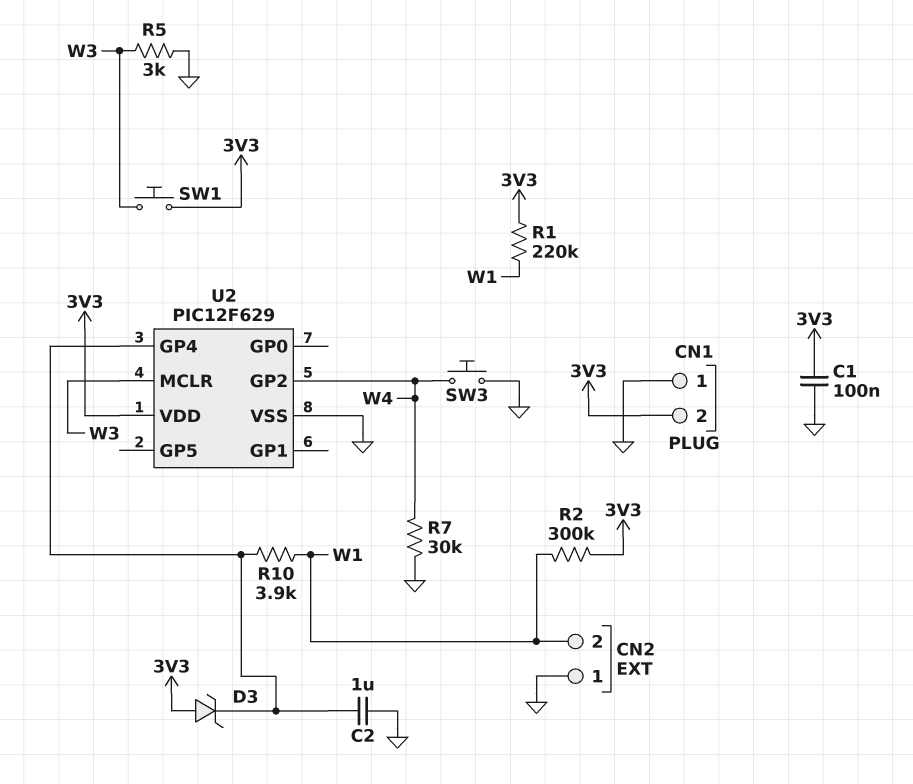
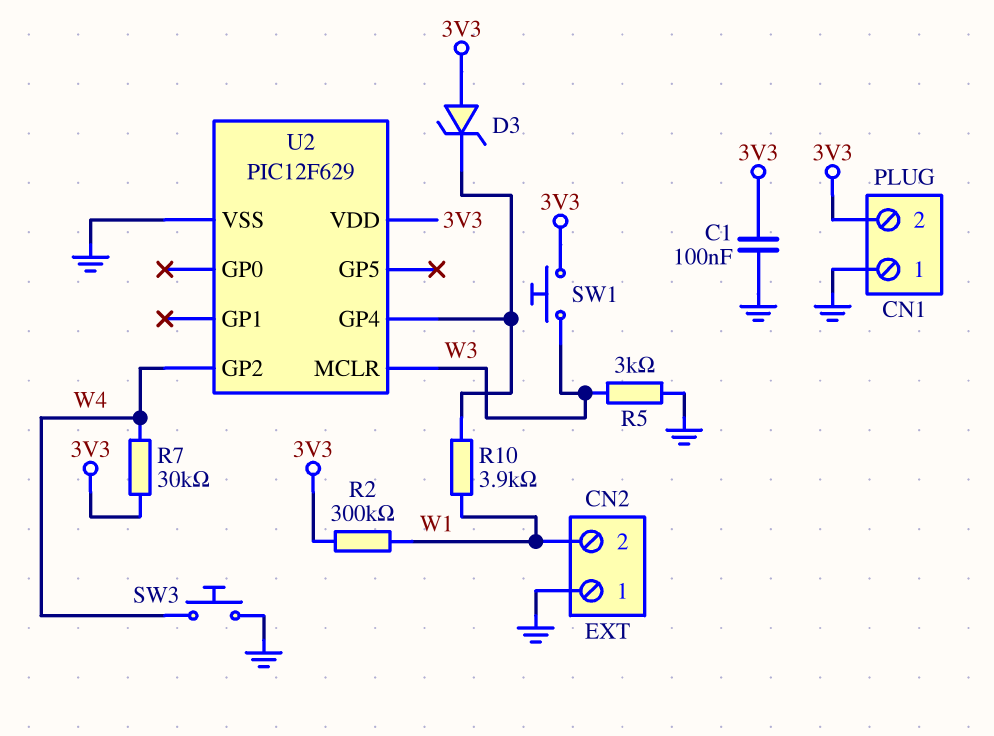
C2: 1uF (GND, U2/GP4) -> none
R1: 220k (3V3, W1) -> none
R7: 30k (GND, W4) -> 30k (3V3, W4)

